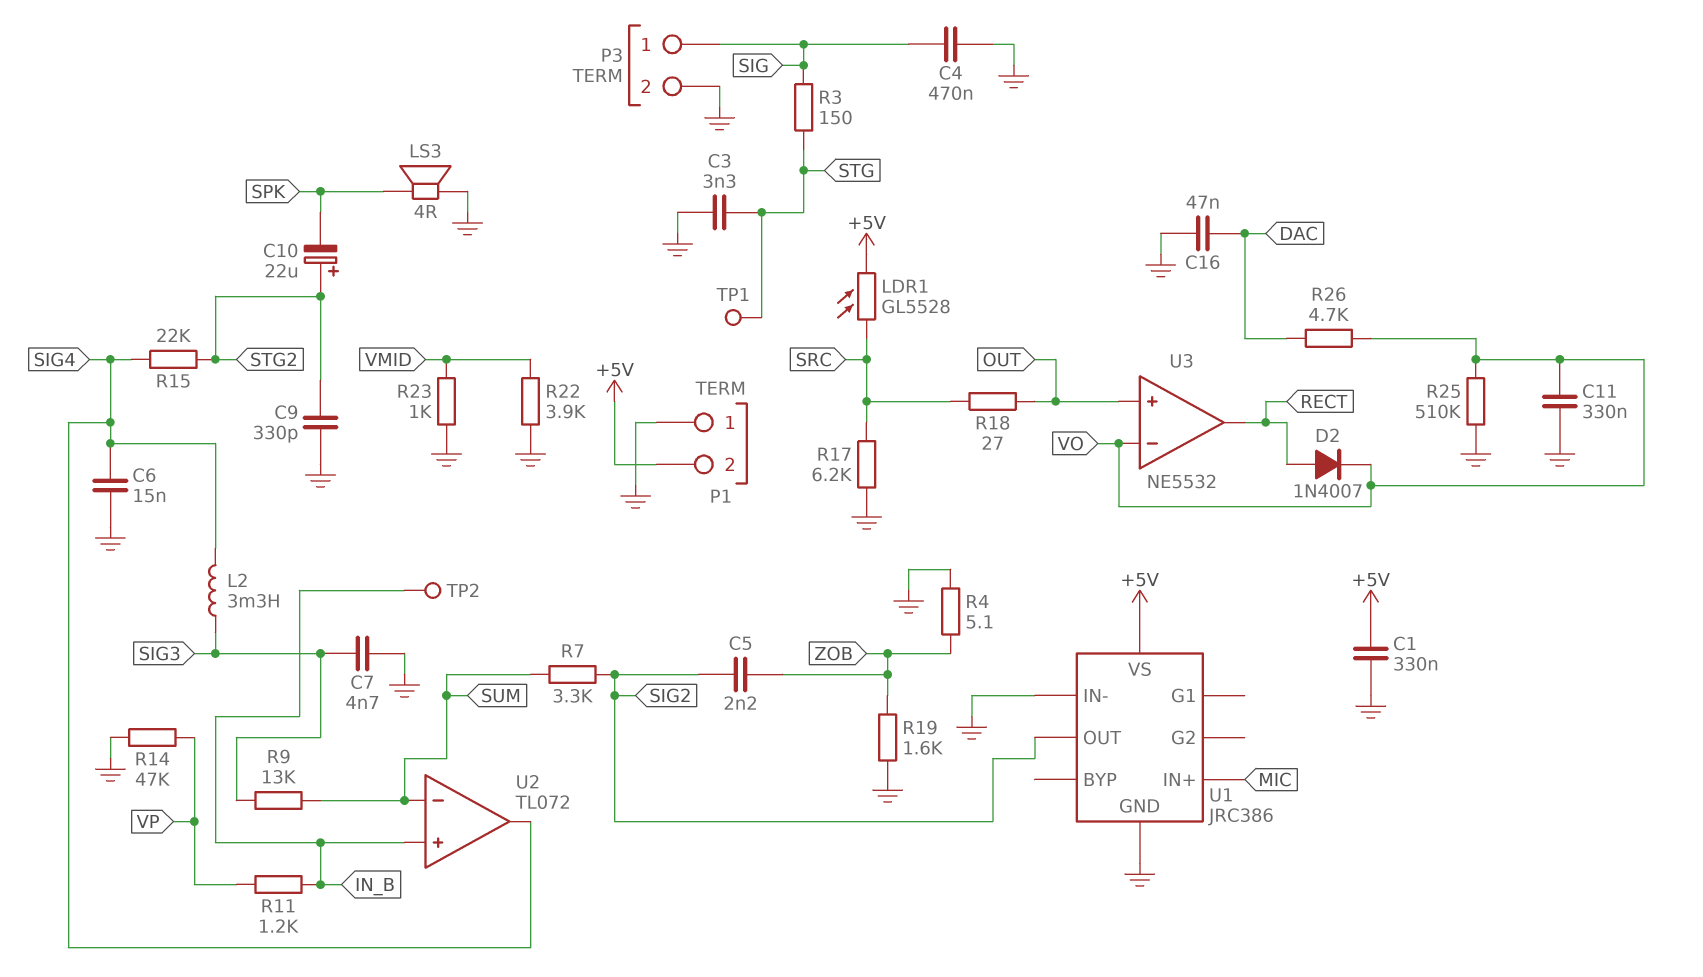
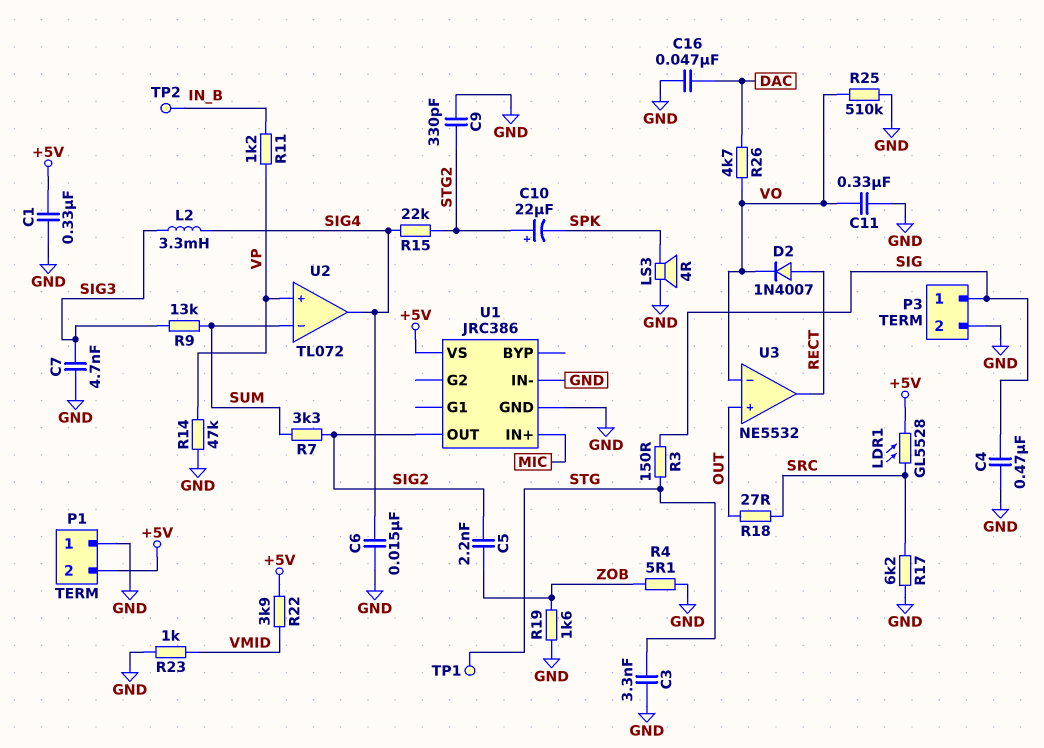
R22: 3.9k (GND, VMID) -> 3.9k (+5V, VMID)
U2 pin in+: IN_B -> VP

